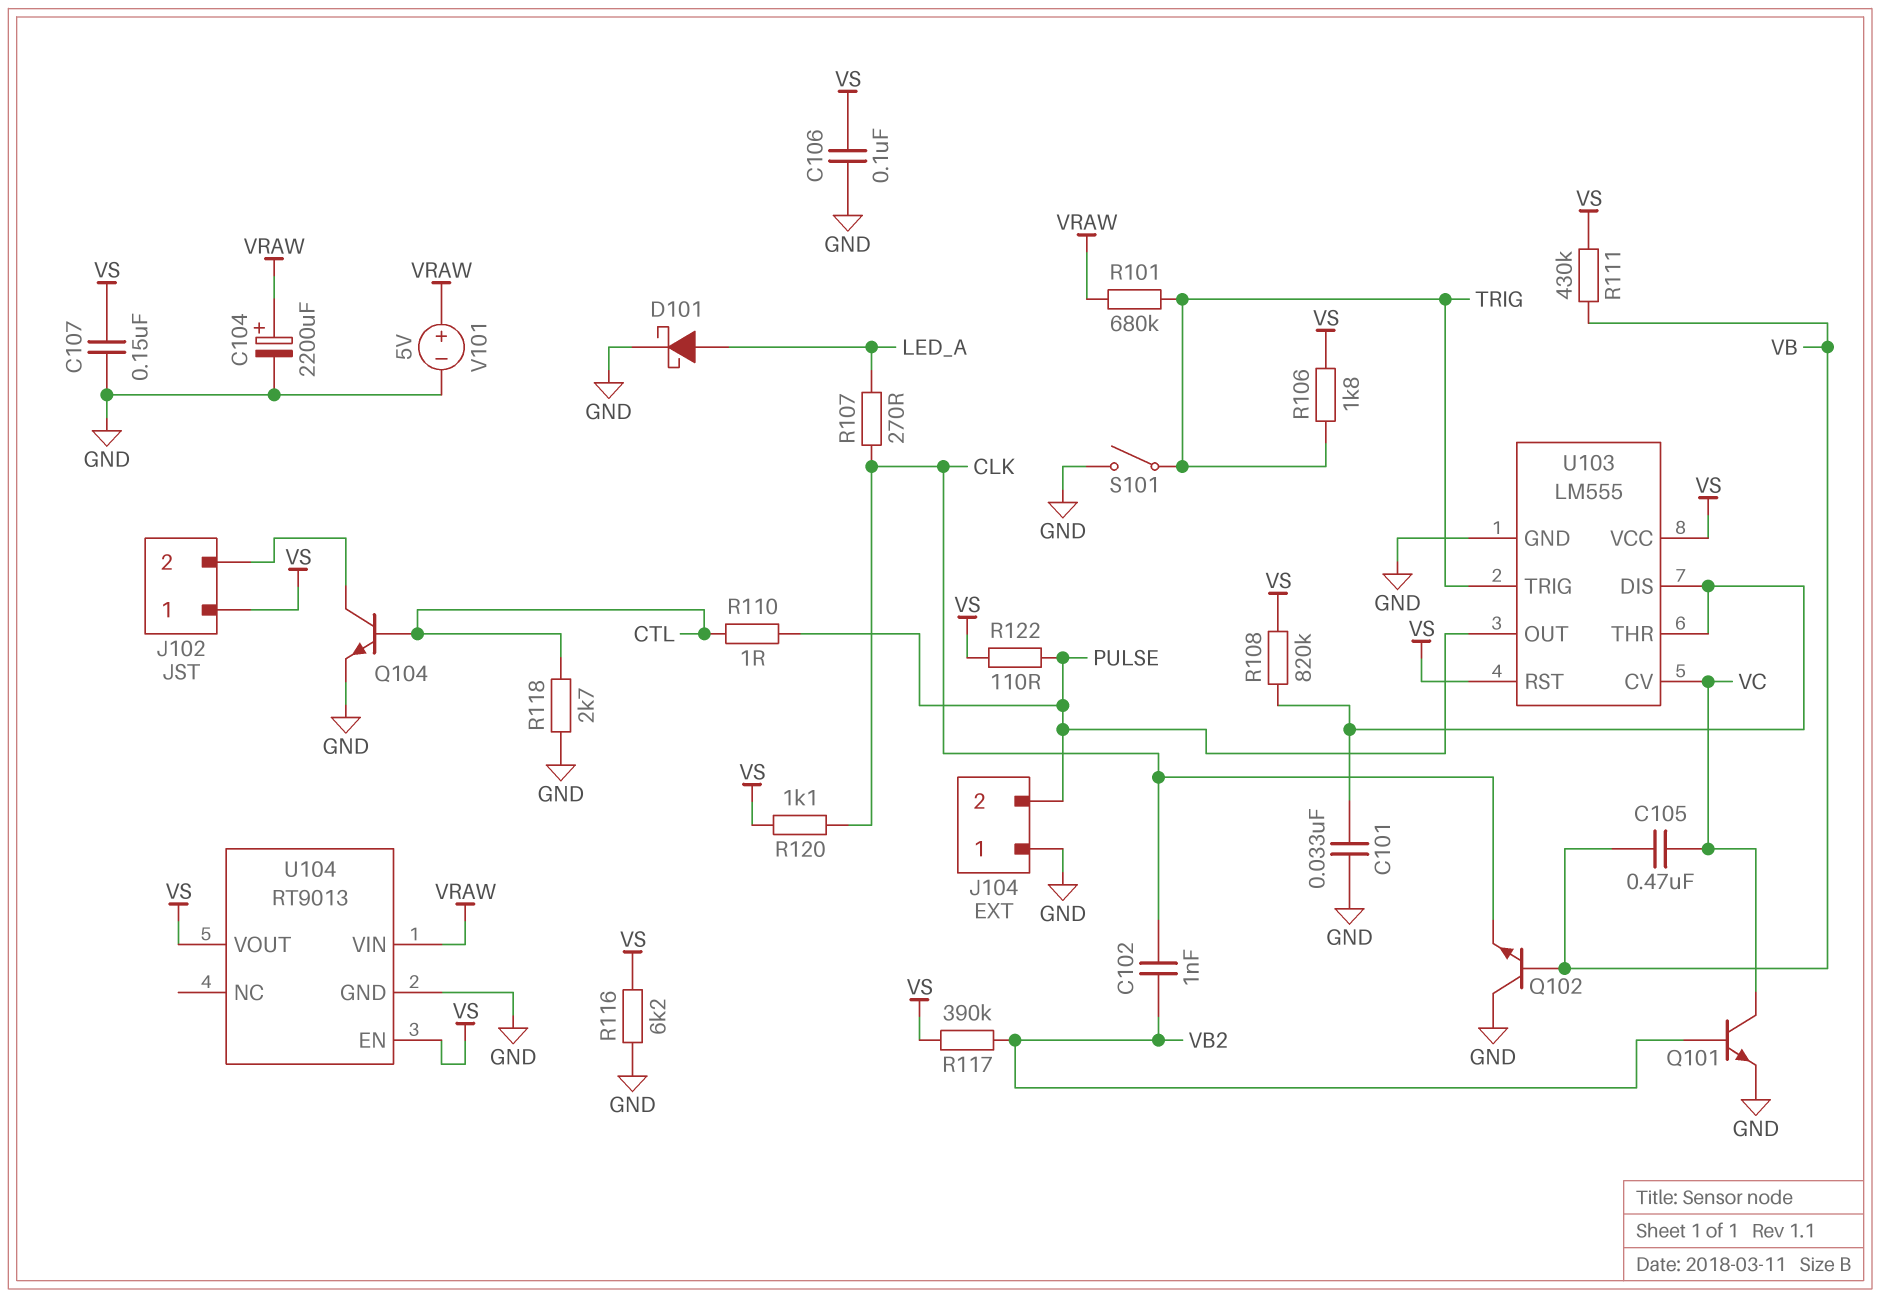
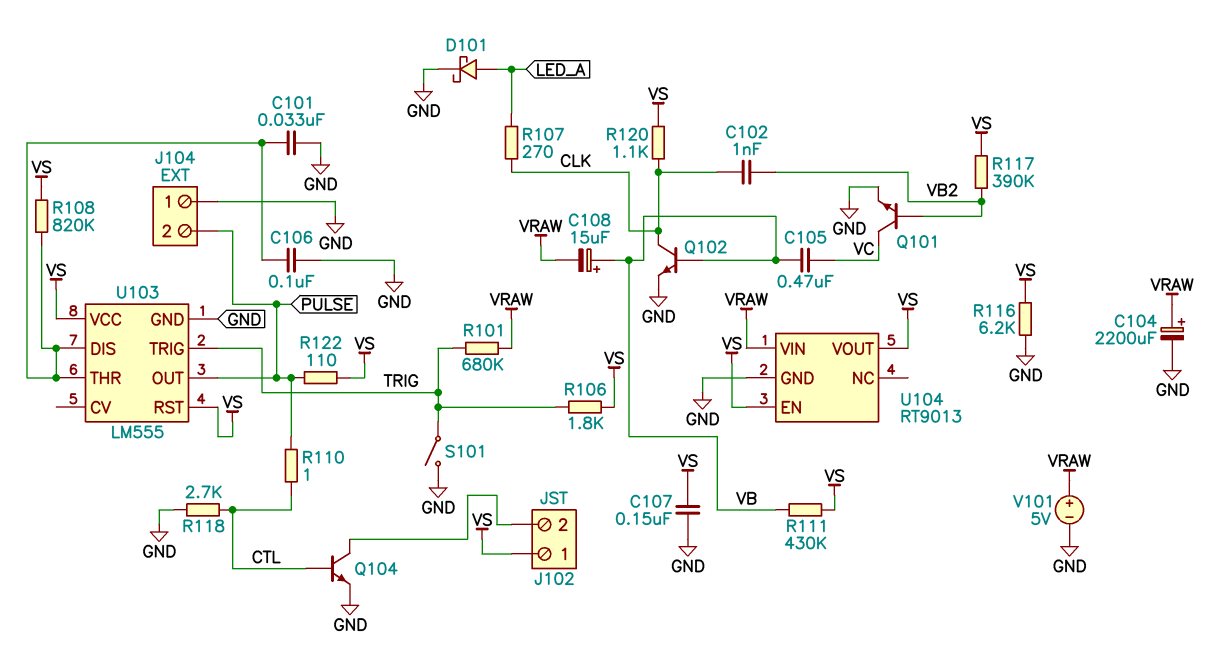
C106: 100nF (GND, VS) -> 100nF (GND, U103/DIS)
C108: none -> 15uF (plus VB, minus VRAW)
Q102: NPN (B VB, C GND, E CLK) -> NPN (B VB, C CLK, E GND)
U103 pin CV: VC -> none

